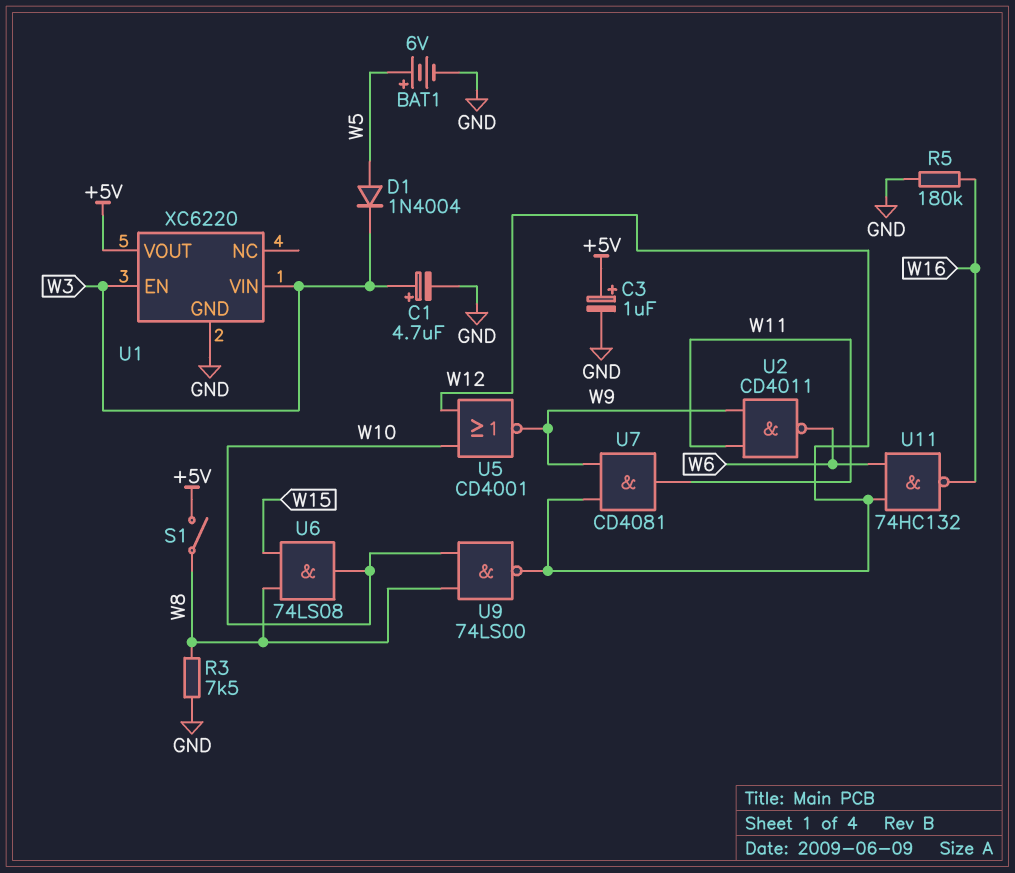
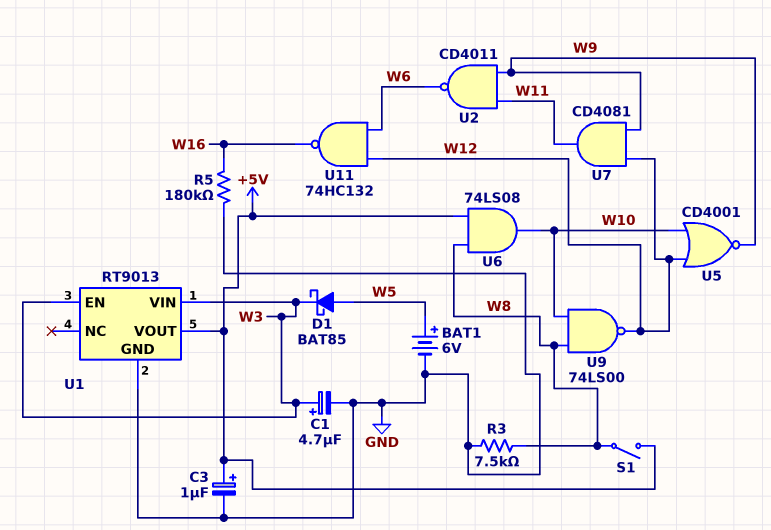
D1: diode 1N4004 (A W5, K W3) -> schottky BAT85 (A W5, K W3)
U1: XC6220 -> RT9013
U6: AND 74LS08 (in W8, in W15, out W10) -> AND 74LS08 (in +5V, in W8, out W10)

